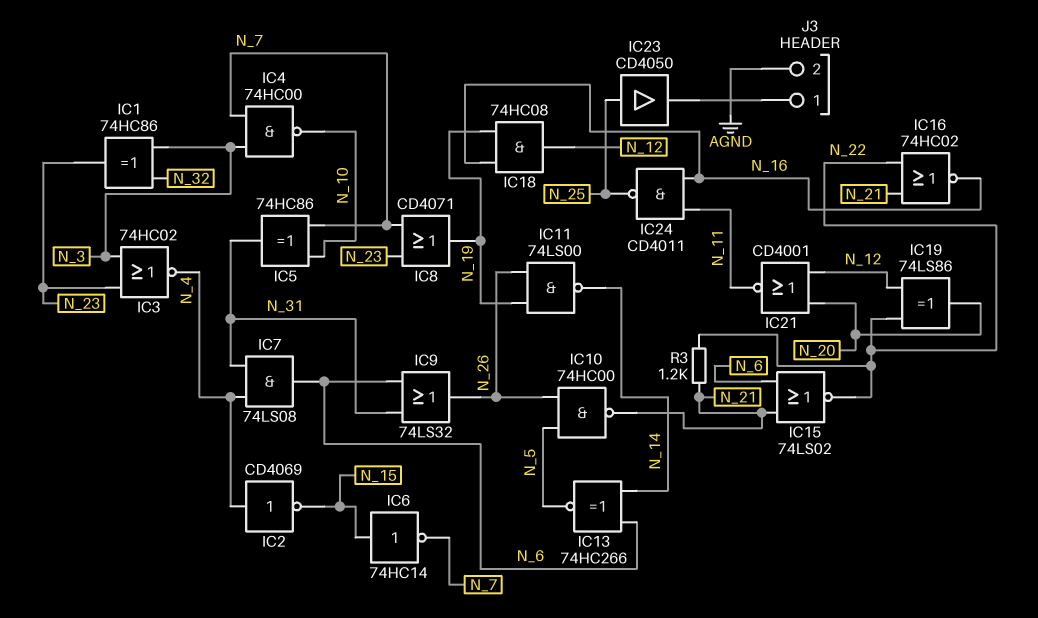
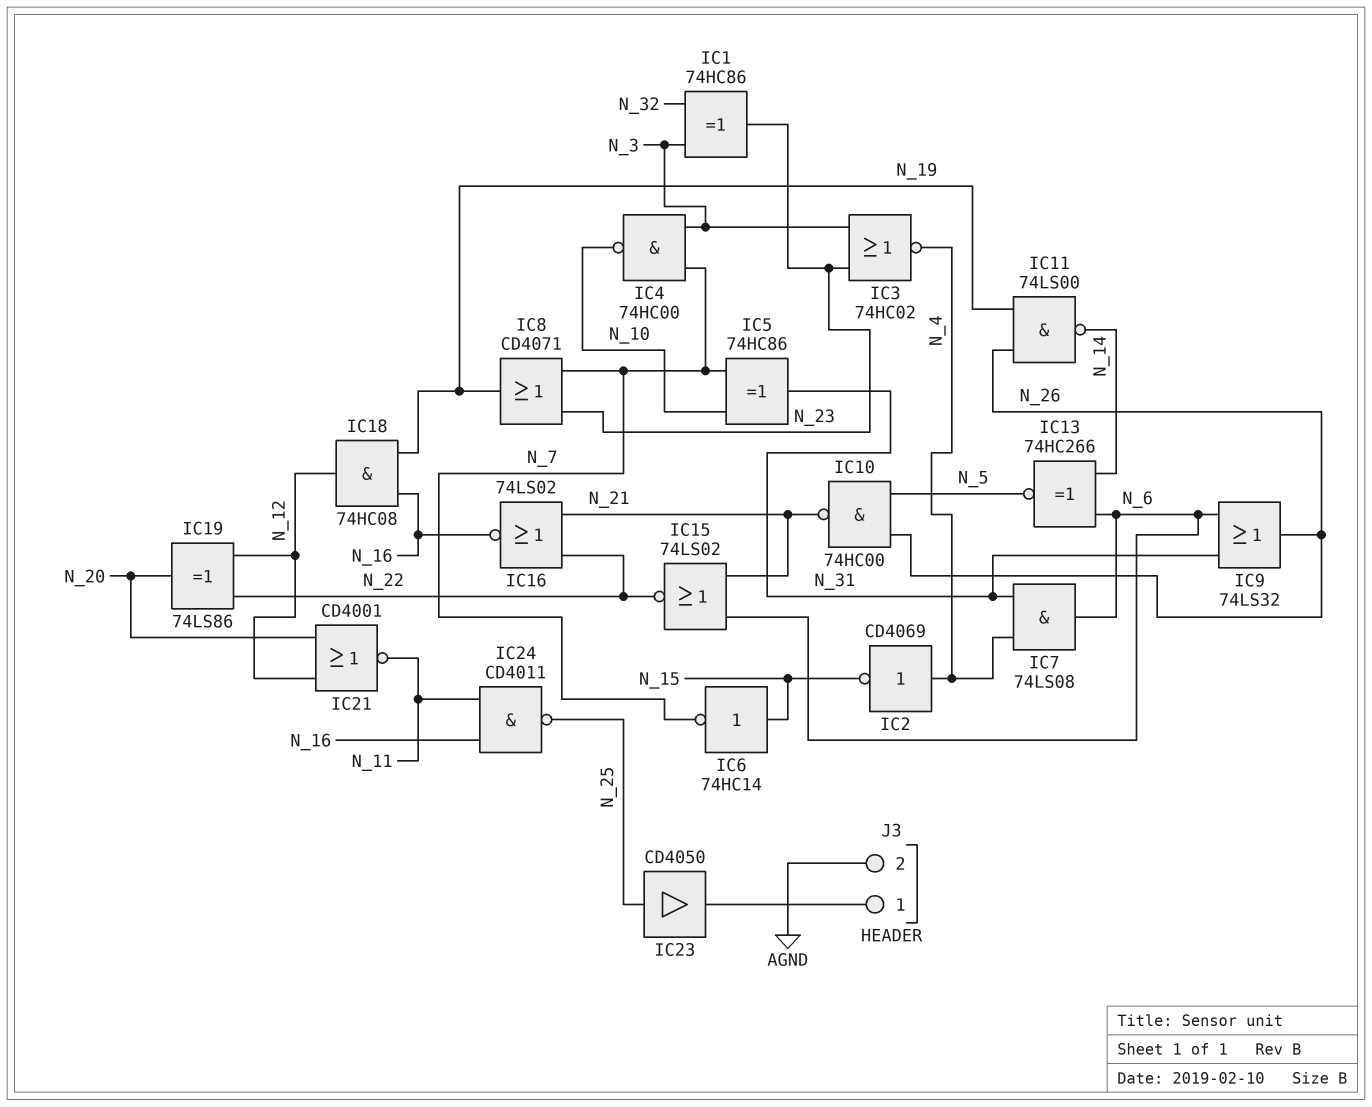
IC16: NOR 74HC02 (in N_21, in N_22, out N_16) -> NOR 74LS02 (in N_21, in N_22, out N_16)
R3: 1.2k (N_21, N_22) -> none

